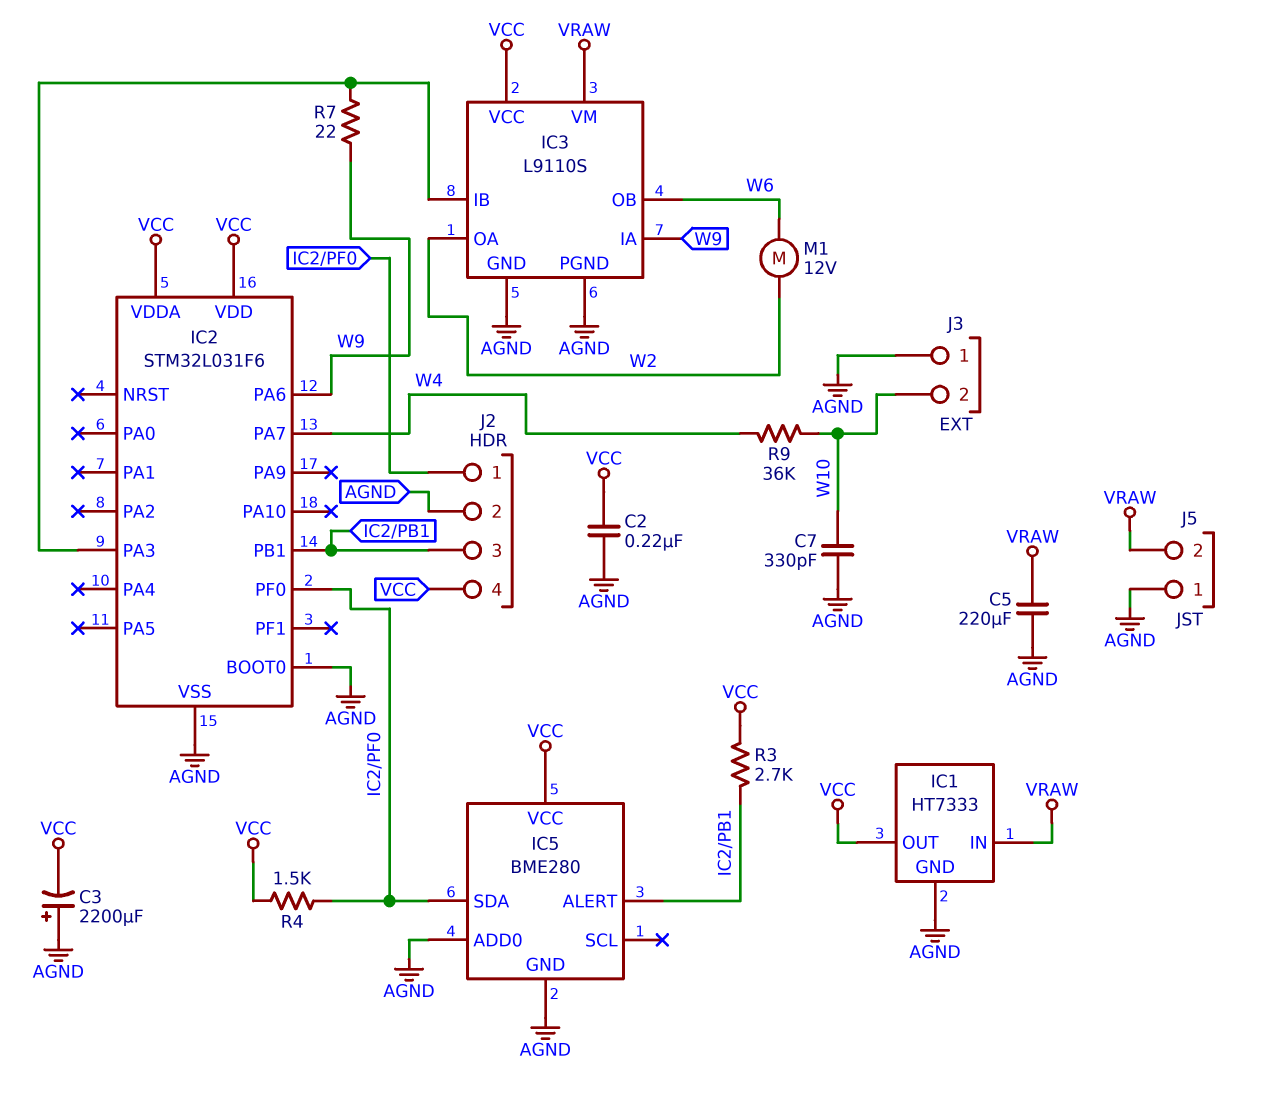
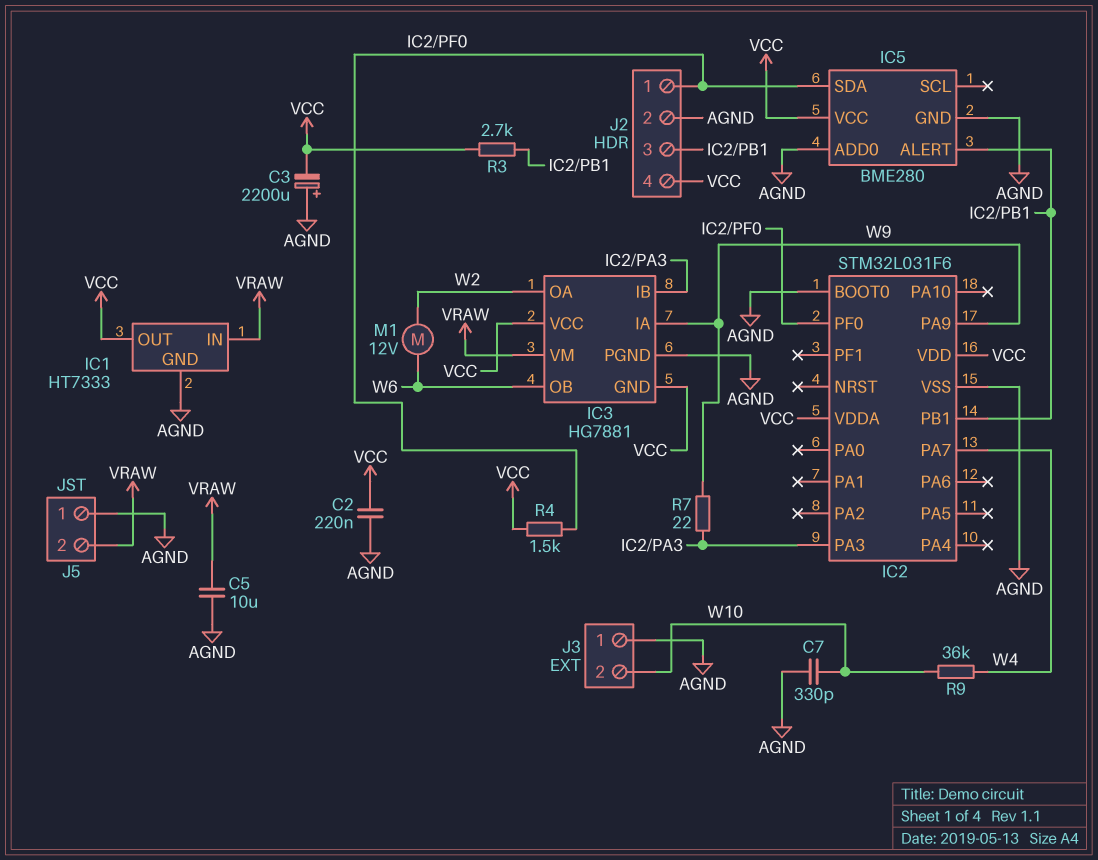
C5: 220uF (AGND, VRAW) -> 10uF (AGND, VRAW)
IC2 pin PA6: W9 -> none
IC2 pin PA9: none -> W9
IC3: L9110S -> HG7881
IC3 pin GND: AGND -> VCC

